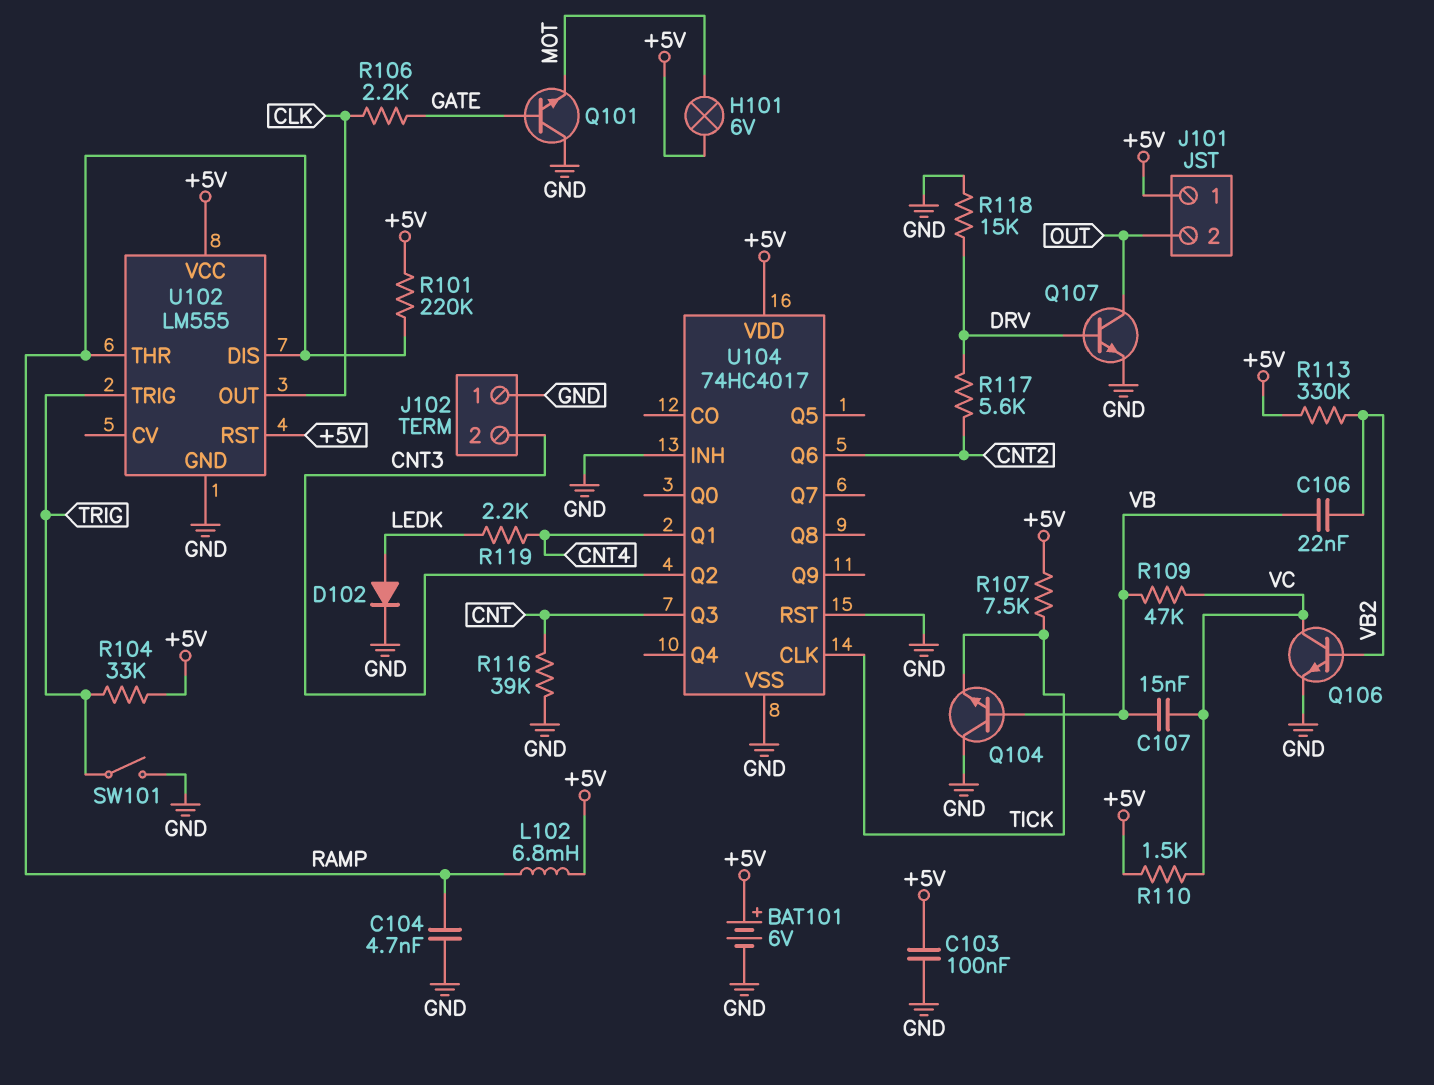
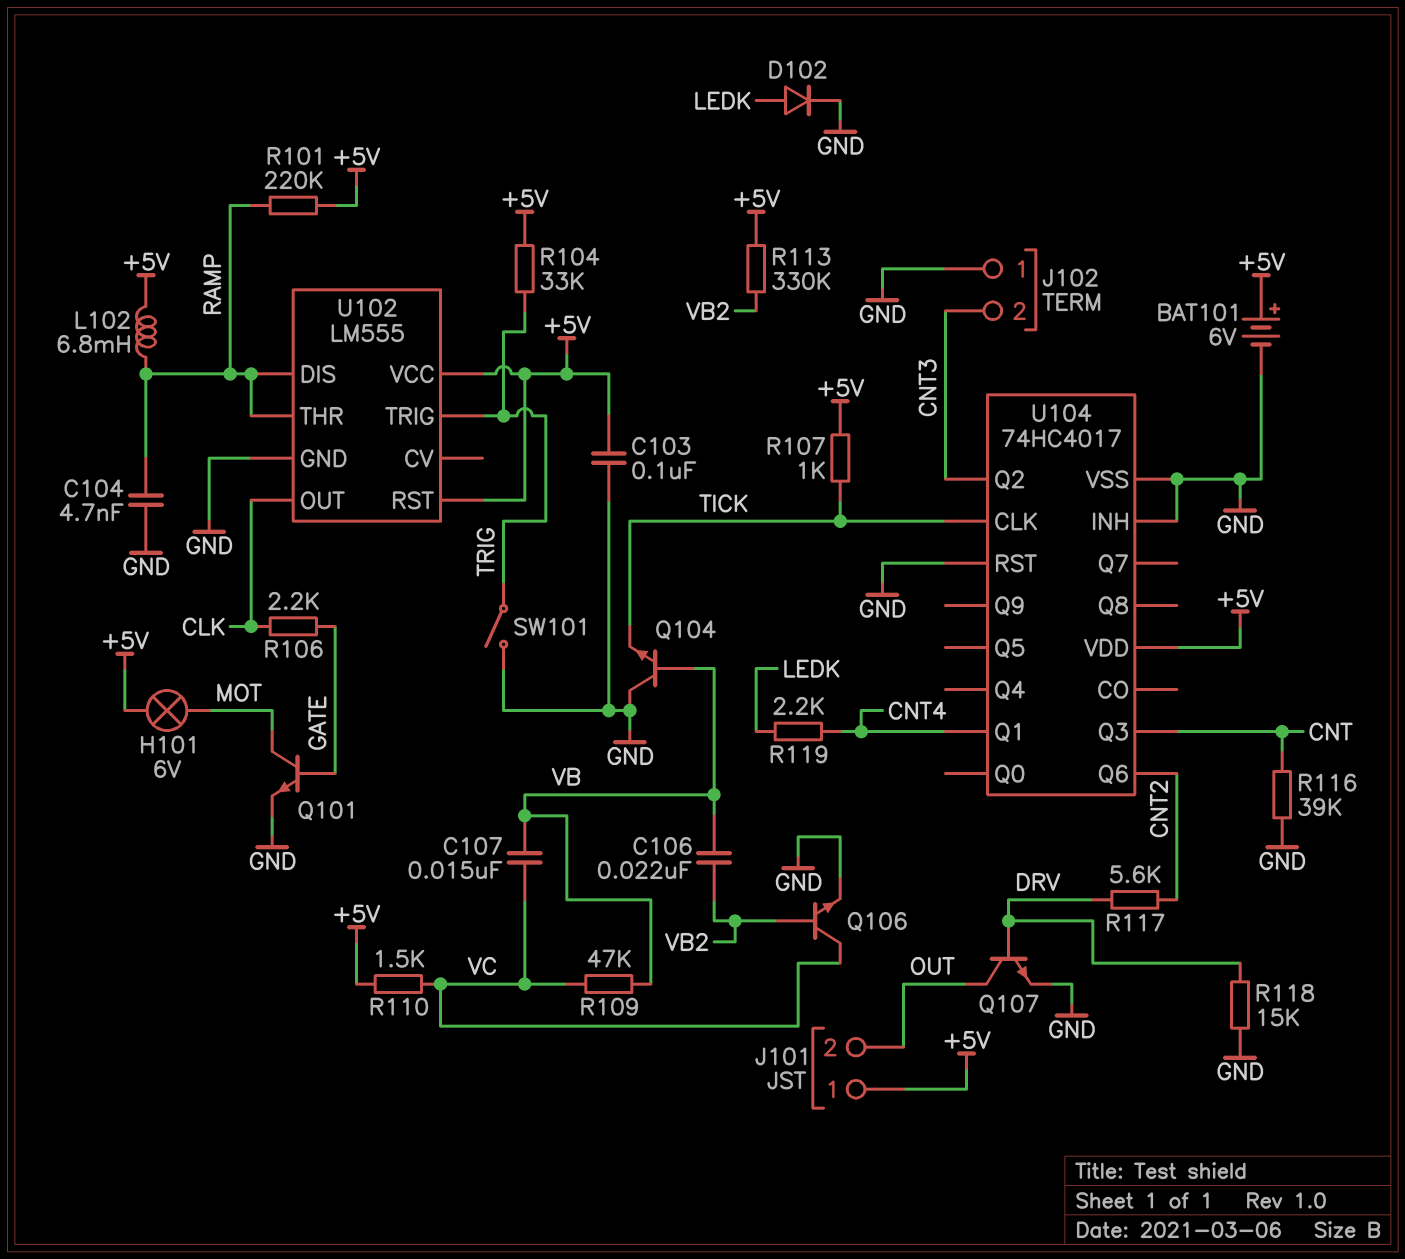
Q101: NPN (B GATE, C GND, E MOT) -> NPN (B GATE, C MOT, E GND)
R107: 7.5k (+5V, TICK) -> 1k (+5V, TICK)

